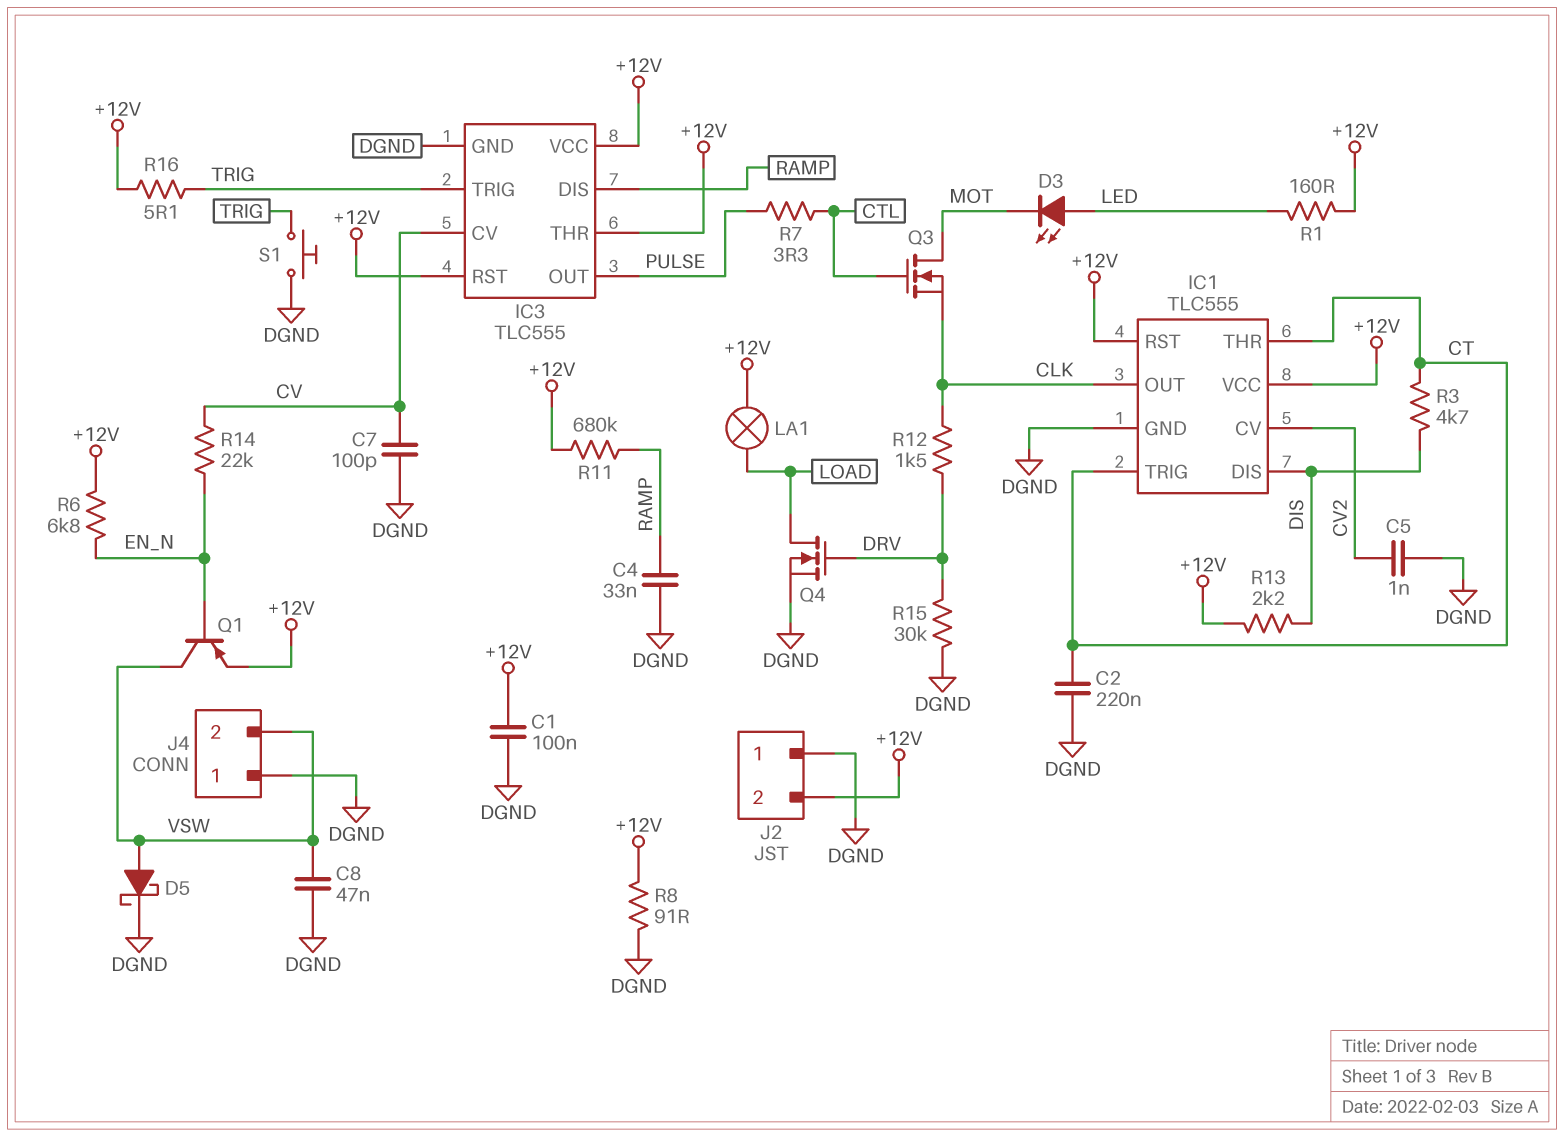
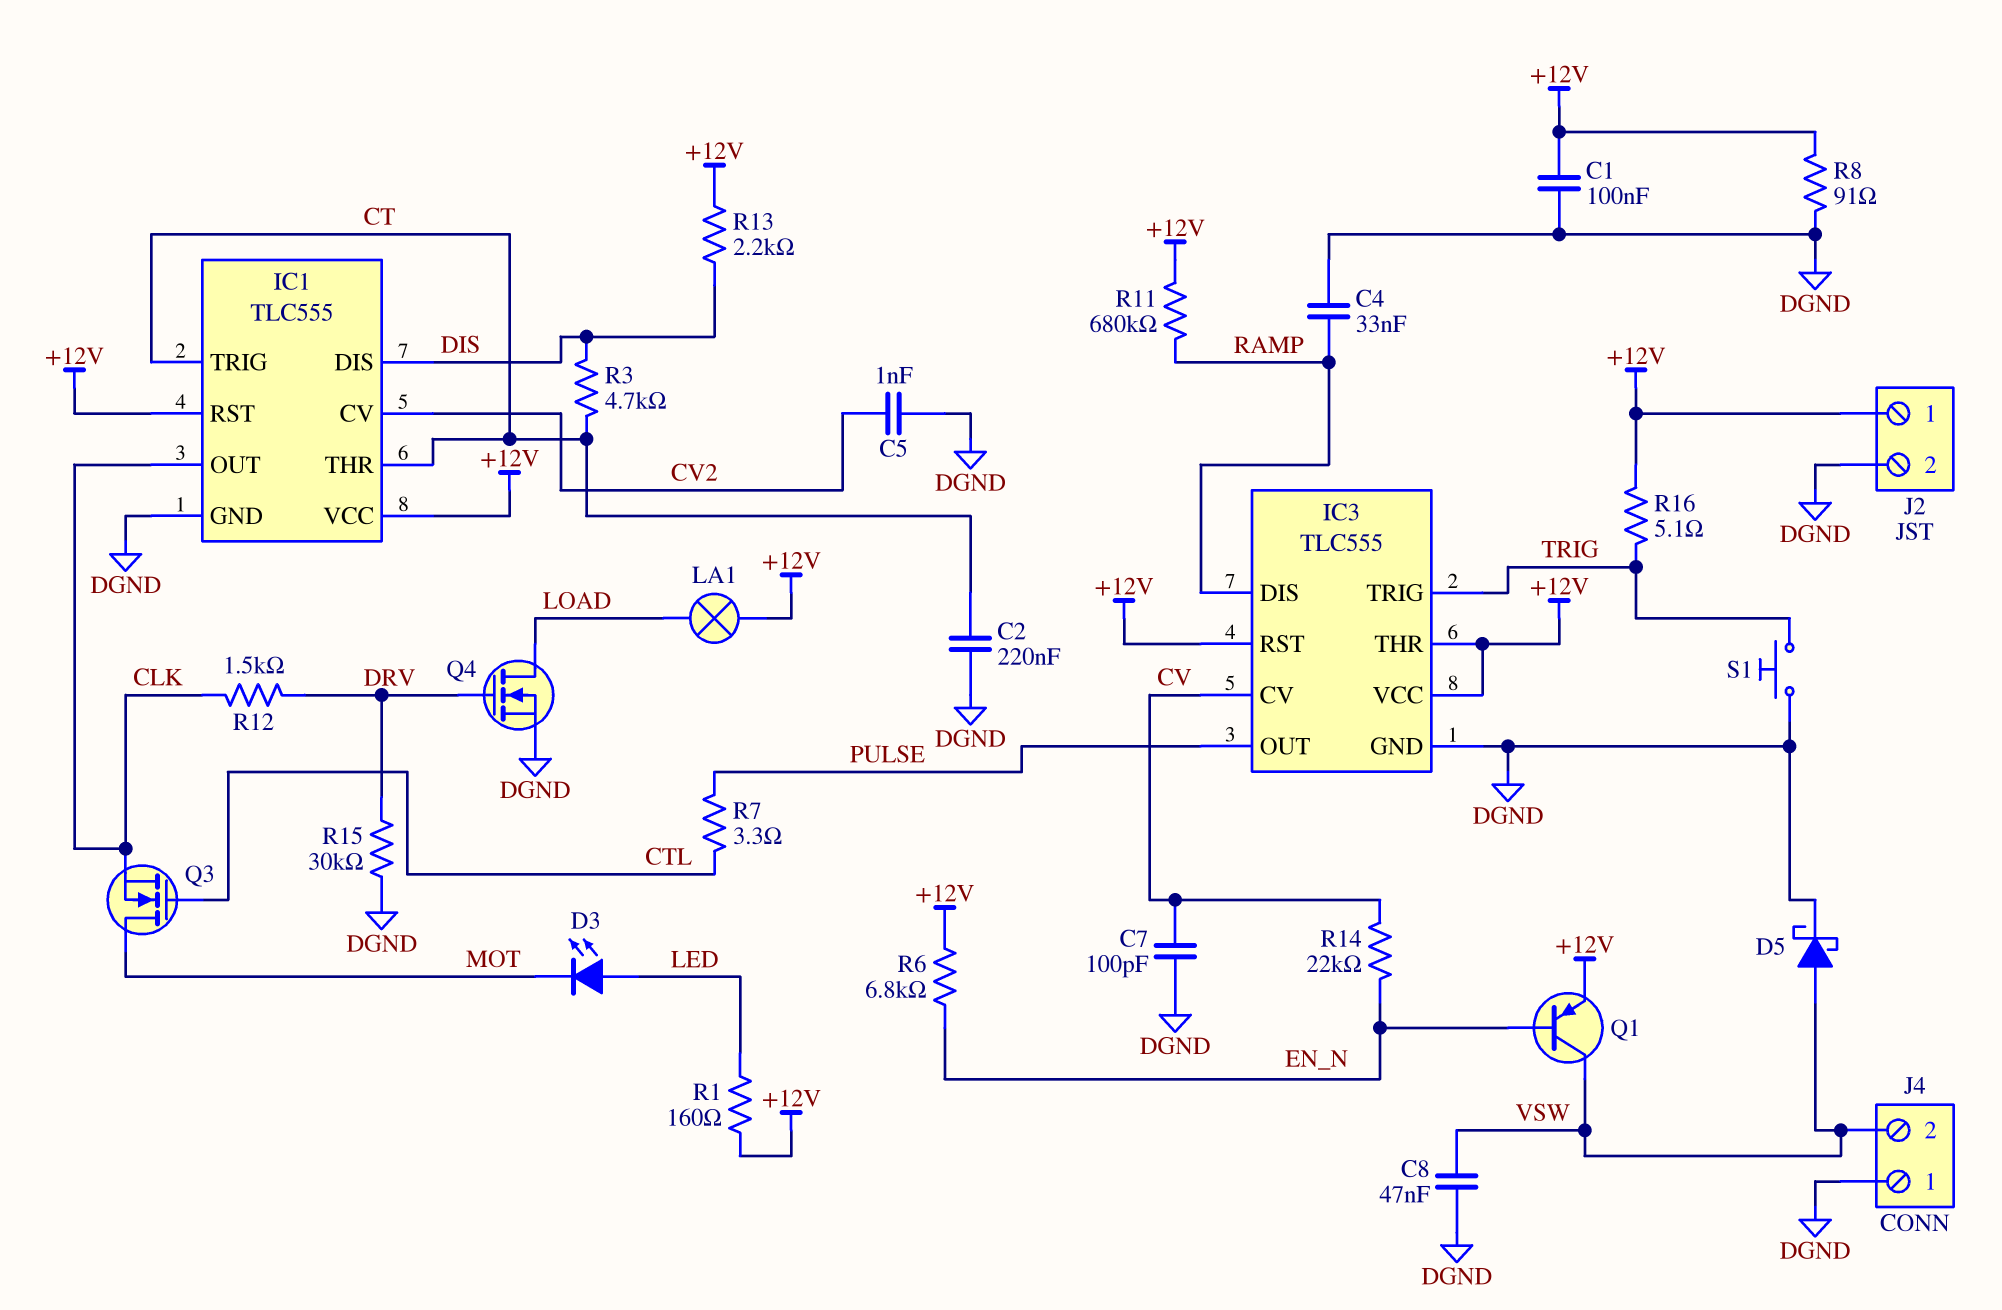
J2 pin 1: DGND -> +12V
J2 pin 2: +12V -> DGND

